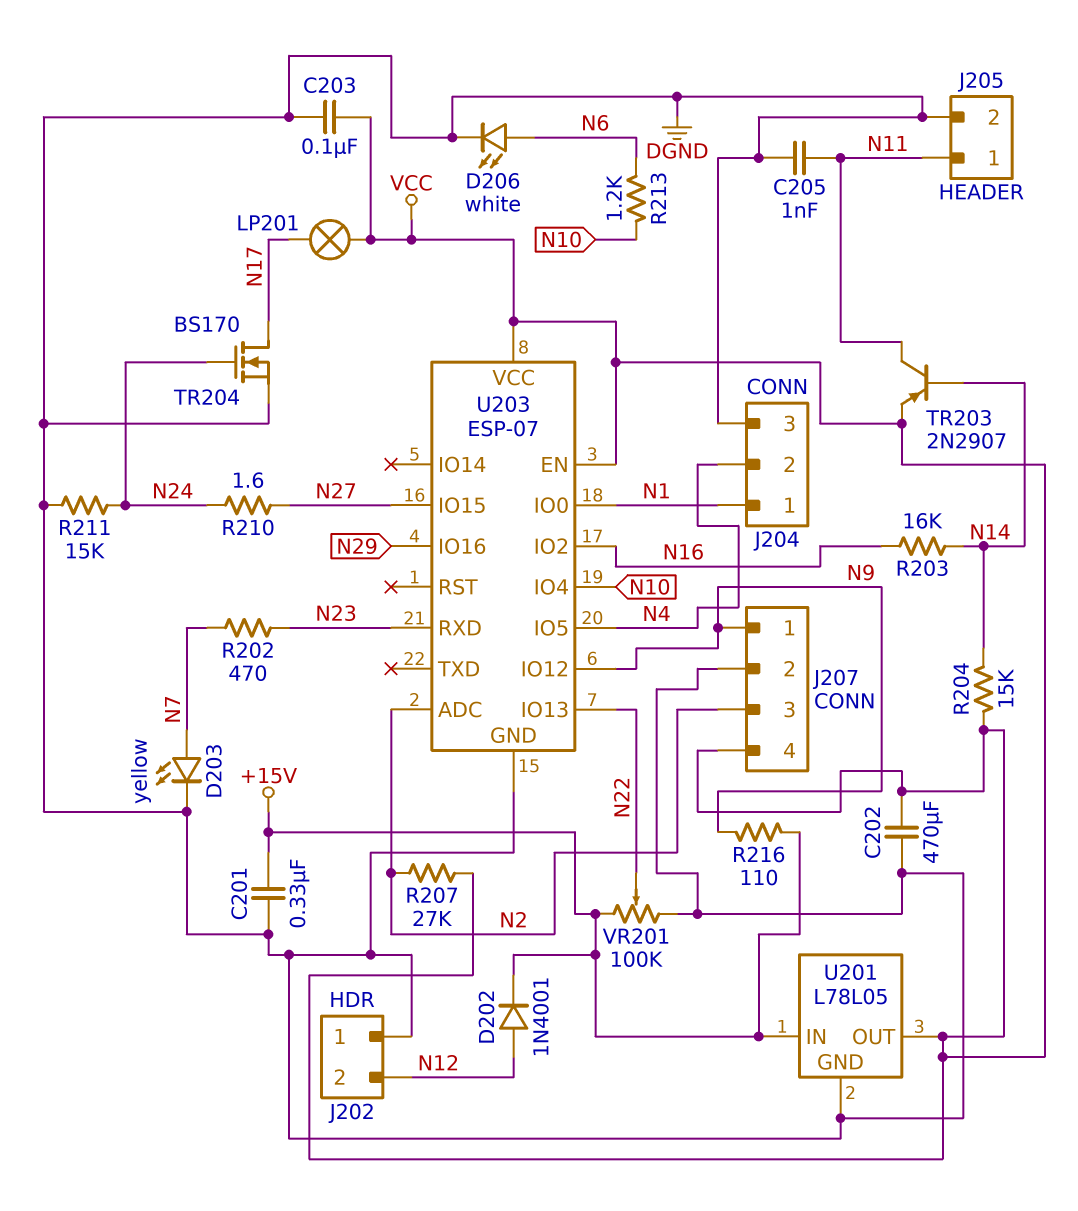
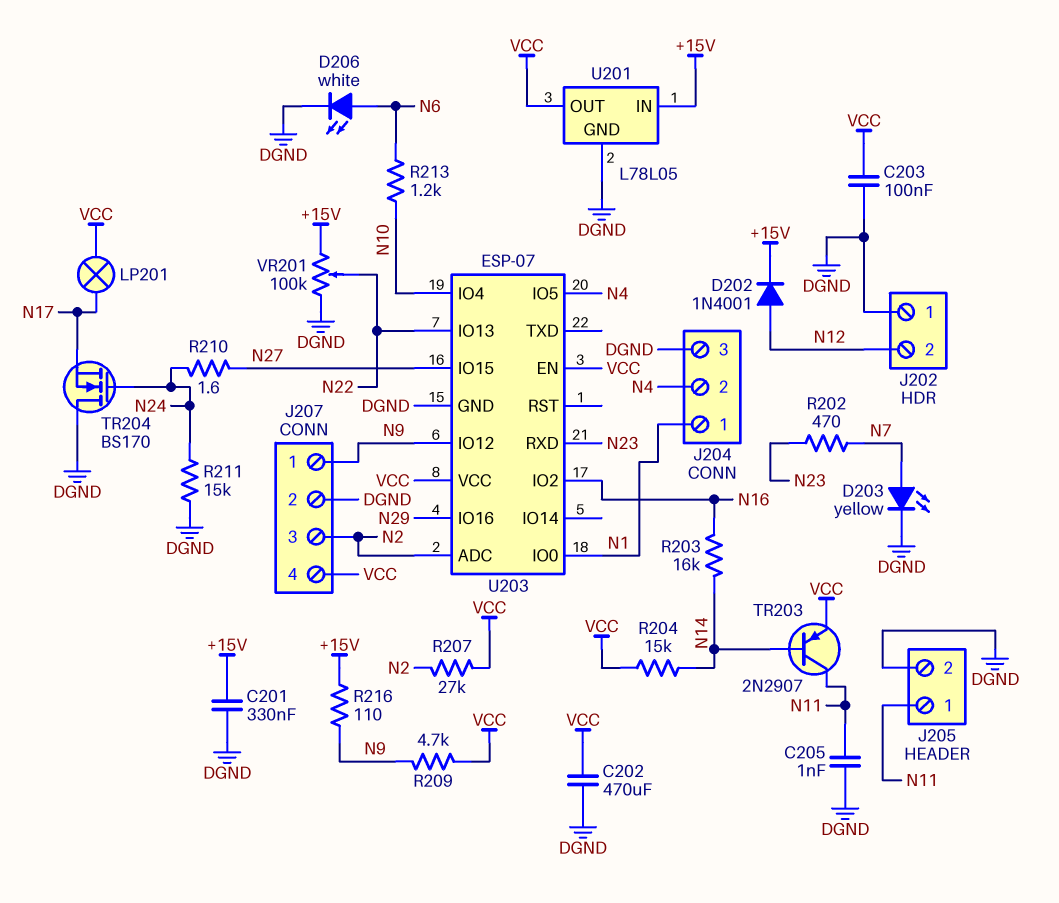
R209: none -> 4.7k (N9, VCC)
TR204: NMOS BS170 (G N24, D N17, S DGND) -> NMOS BS170 (G N24, D DGND, S N17)

